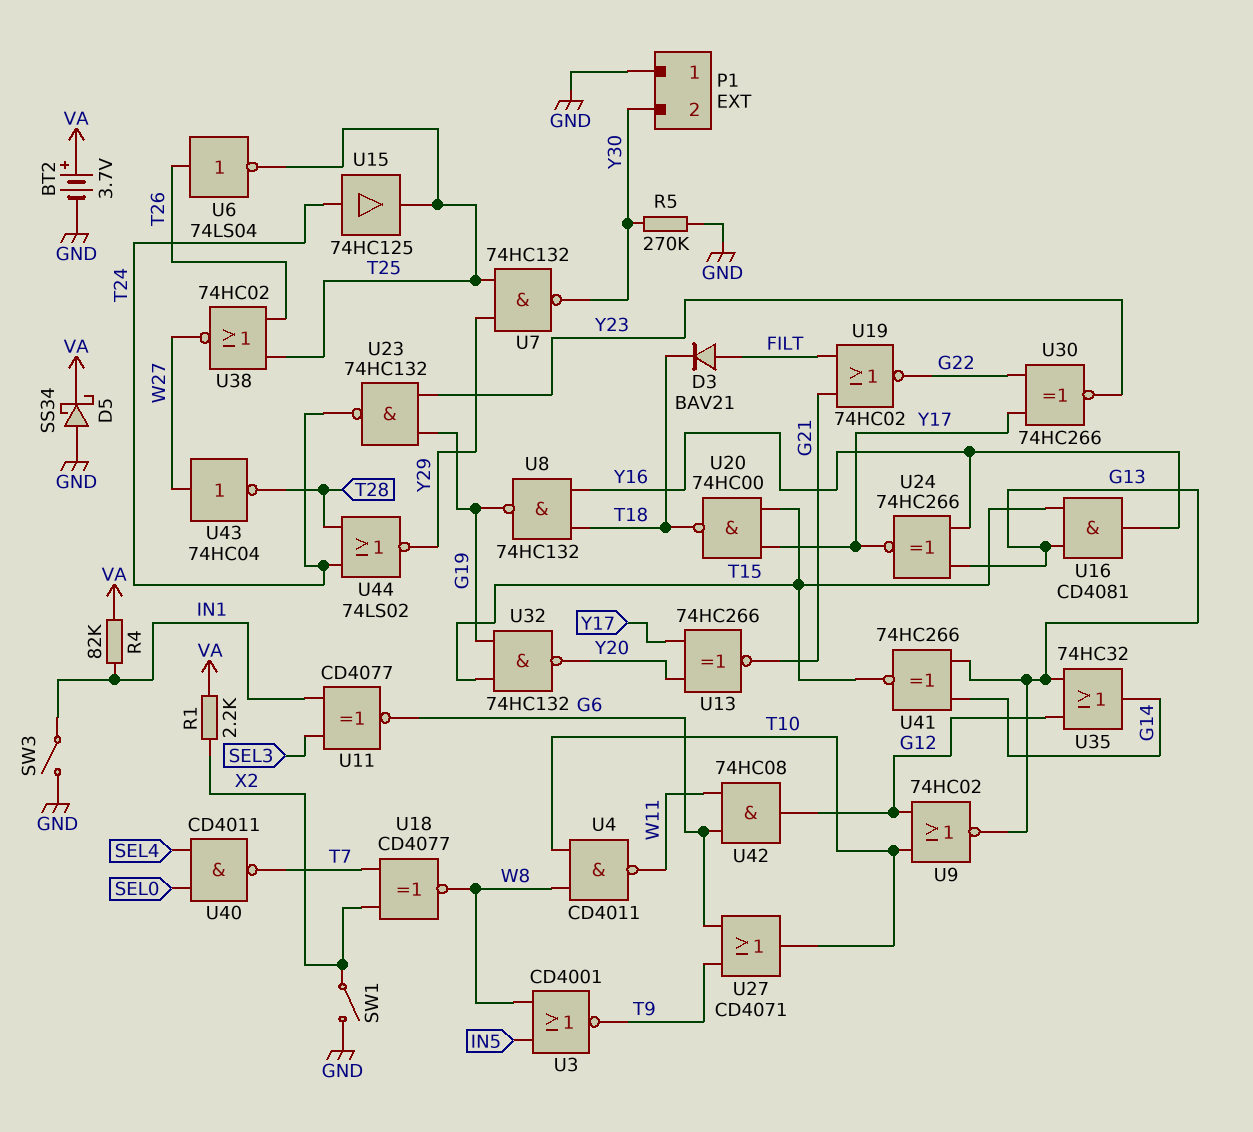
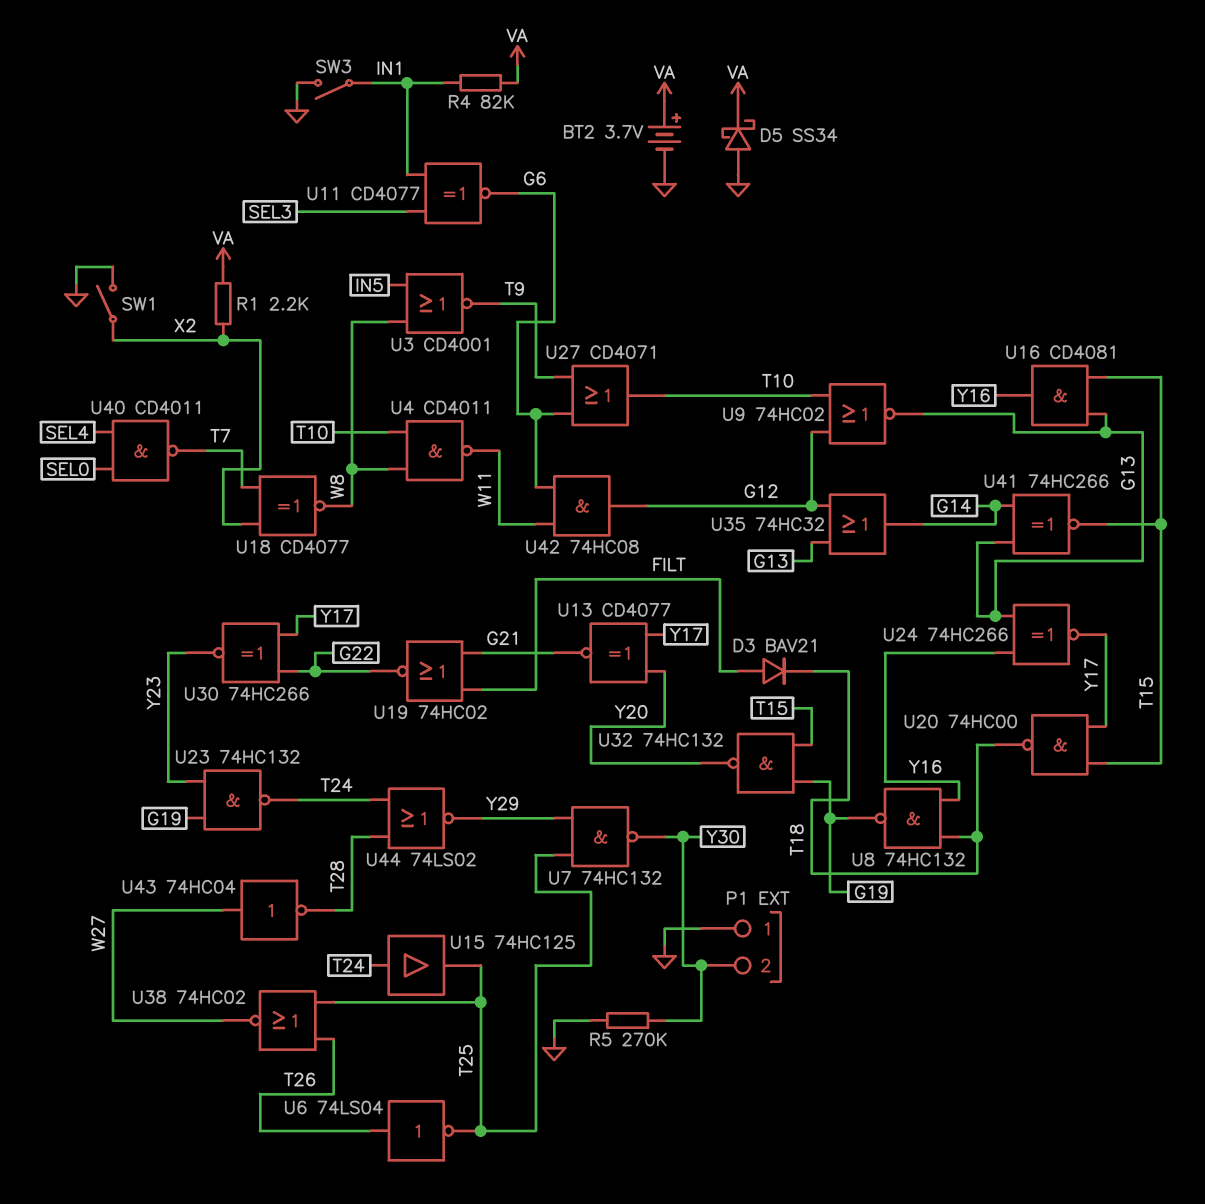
U13: XNOR 74HC266 (in Y17, in Y20, out G21) -> XNOR CD4077 (in Y17, in Y20, out G21)

